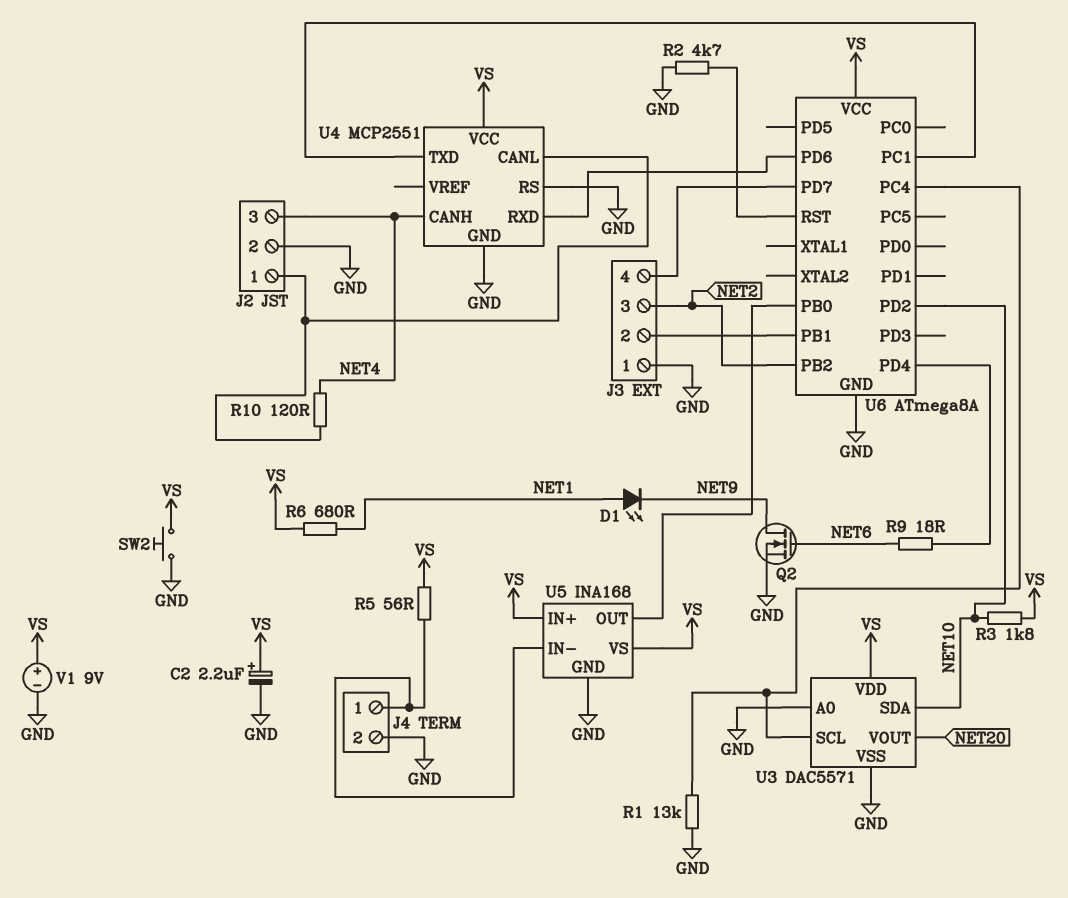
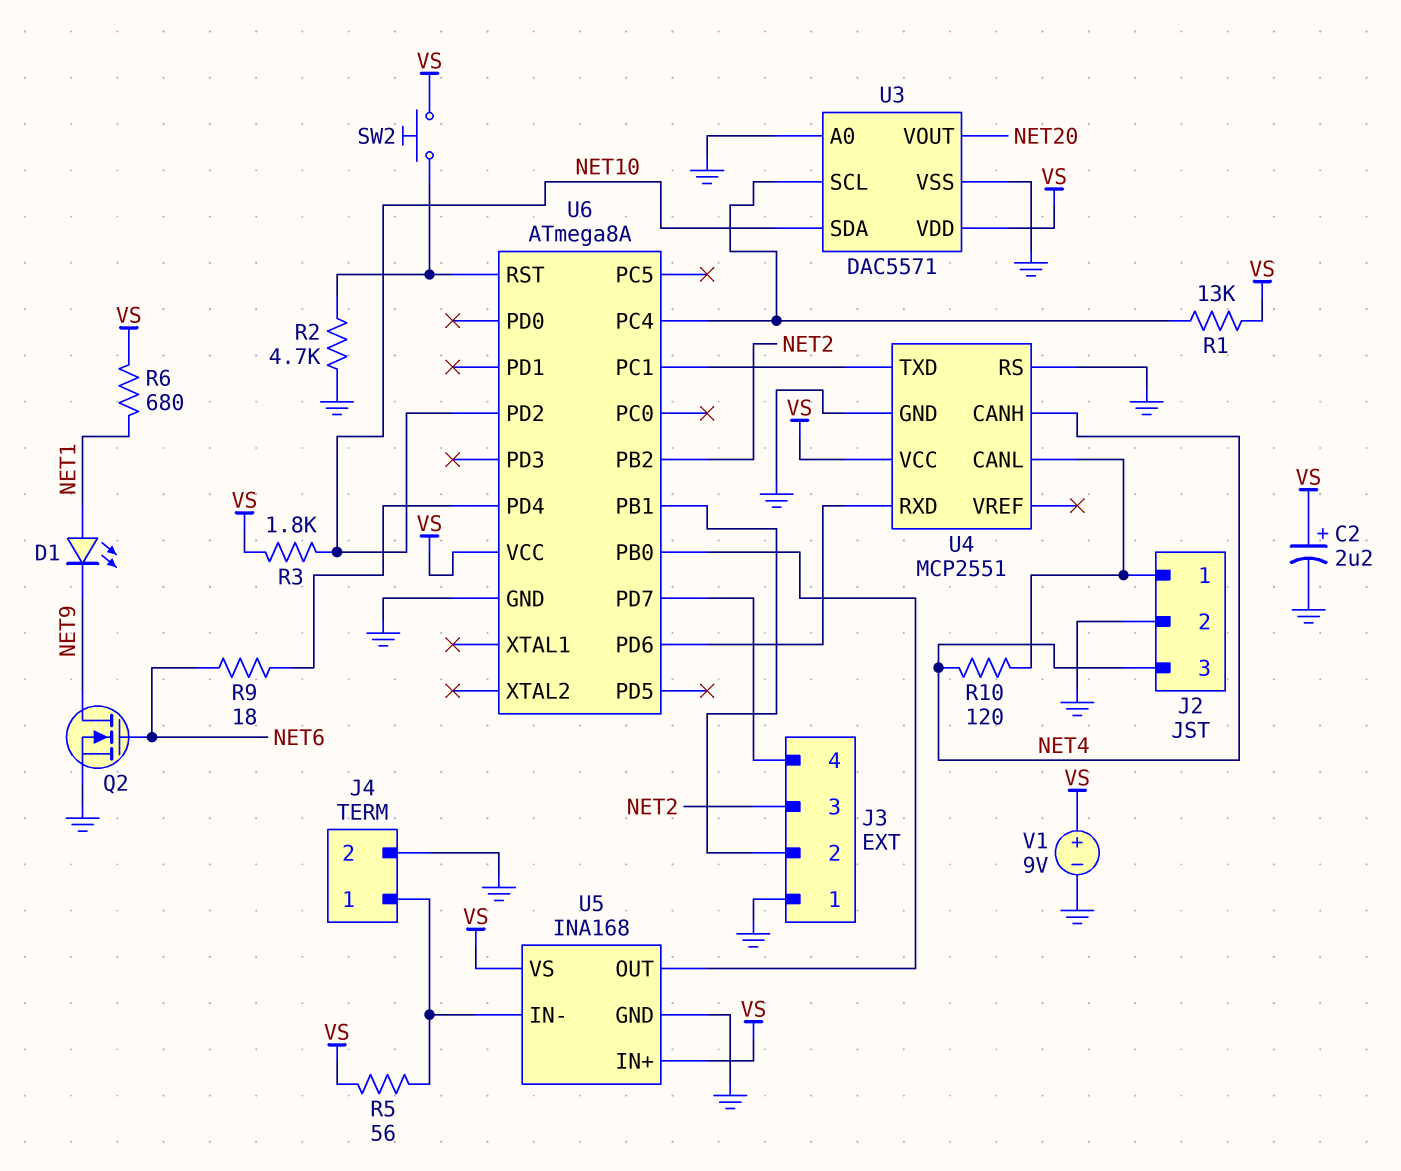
R1: 13k (GND, U3/SCL) -> 13k (U3/SCL, VS)
SW2: button (GND, VS) -> button (U6/RST, VS)

